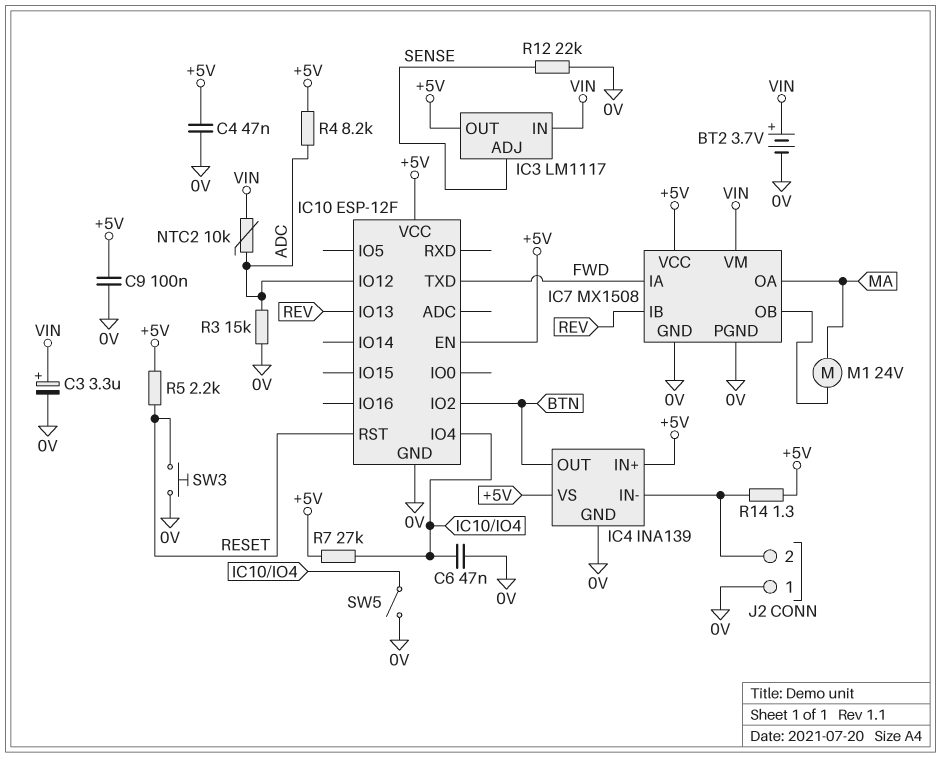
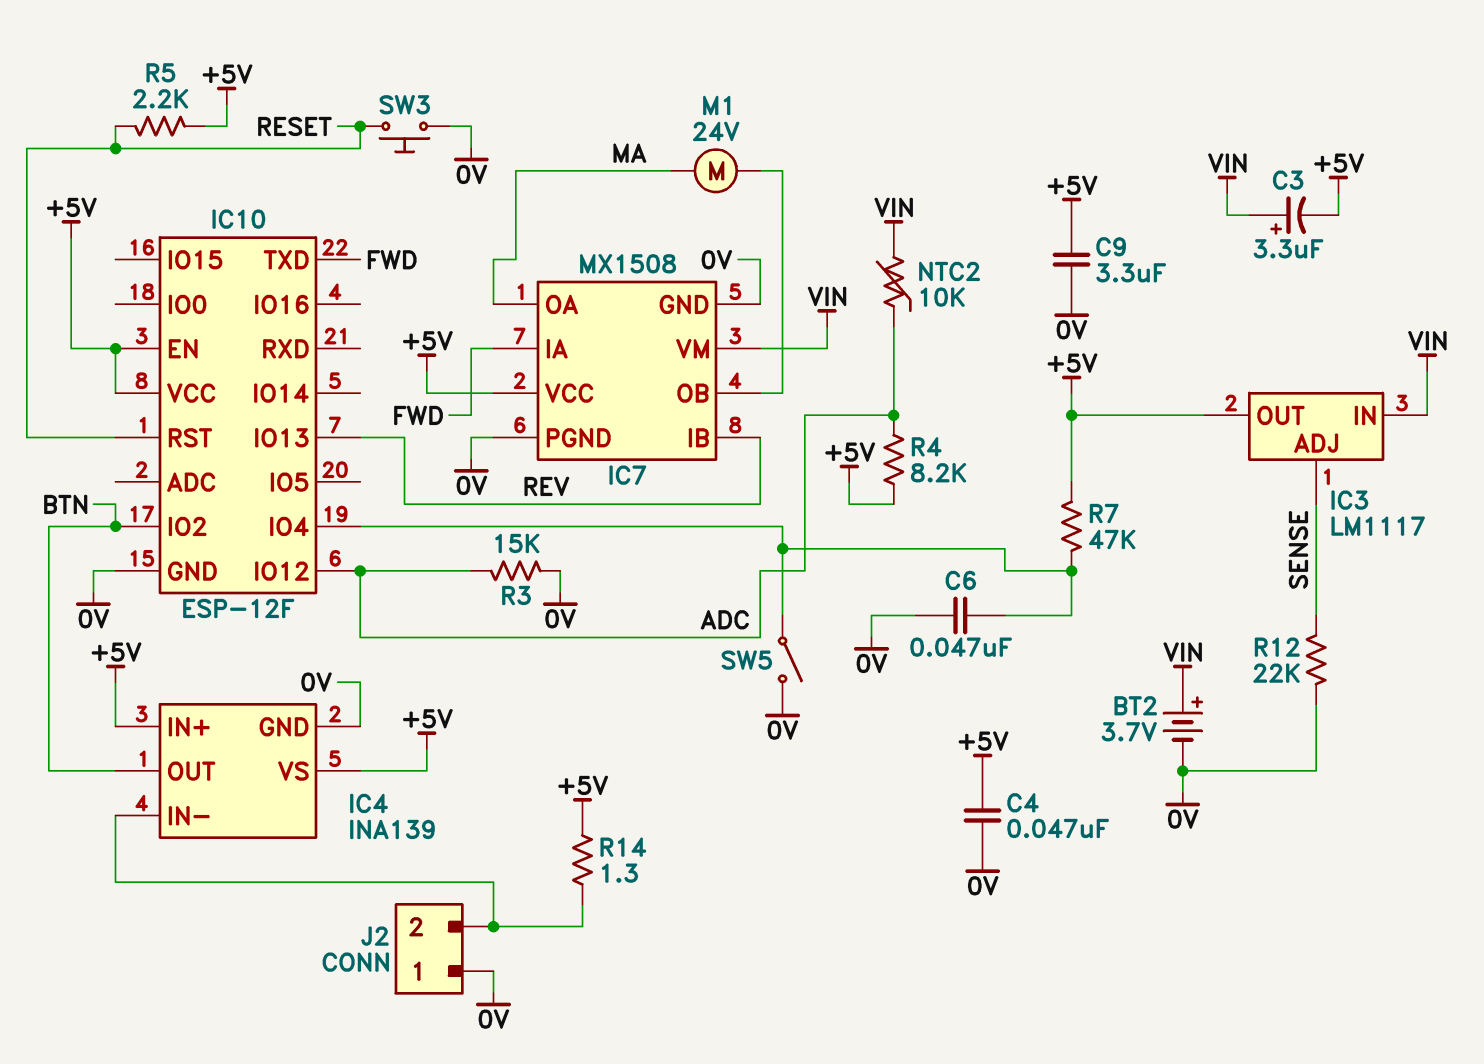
C3: 3.3uF (plus VIN, minus 0V) -> 3.3uF (plus VIN, minus +5V)
C9: 100nF (+5V, 0V) -> 3.3uF (+5V, 0V)
R7: 27k (+5V, IC10/IO4) -> 47k (+5V, IC10/IO4)

